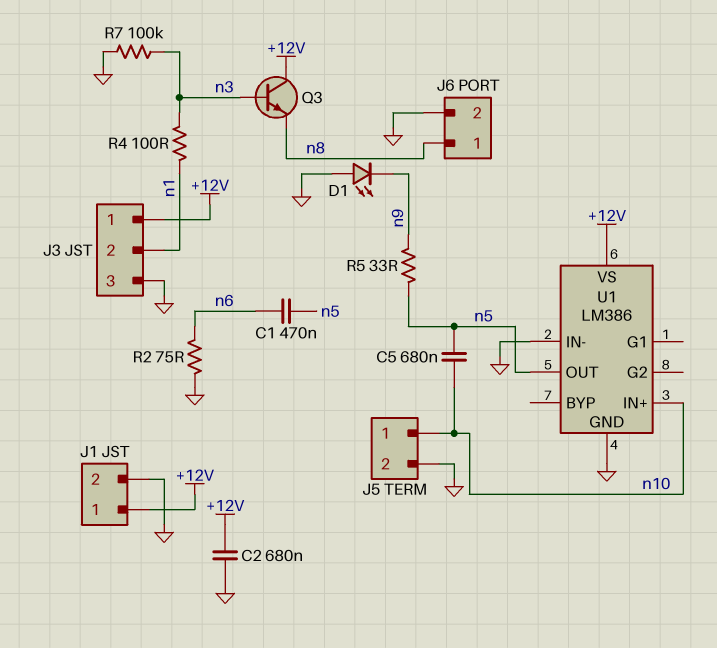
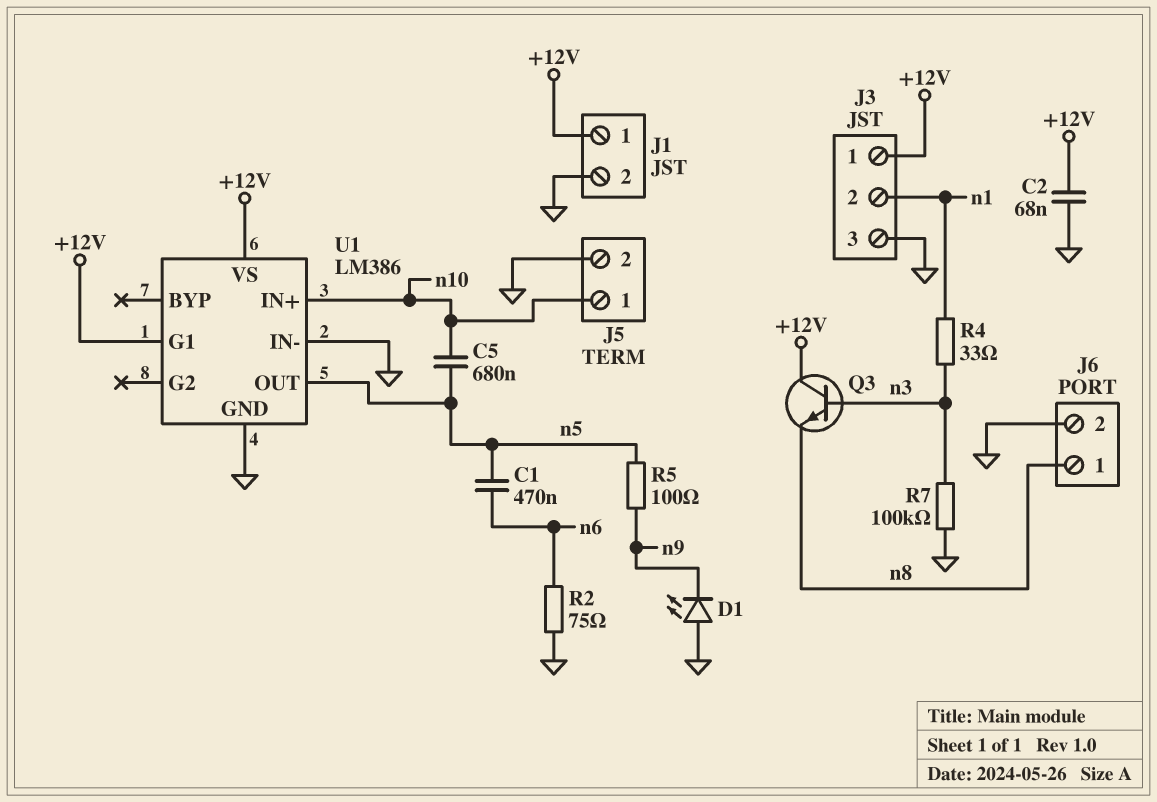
C2: 680nF (+12V, GND) -> 68nF (+12V, GND)
R4: 100 (n1, n3) -> 33 (n1, n3)
R5: 33 (n5, n9) -> 100 (n5, n9)
U1 pin G1: none -> +12V

